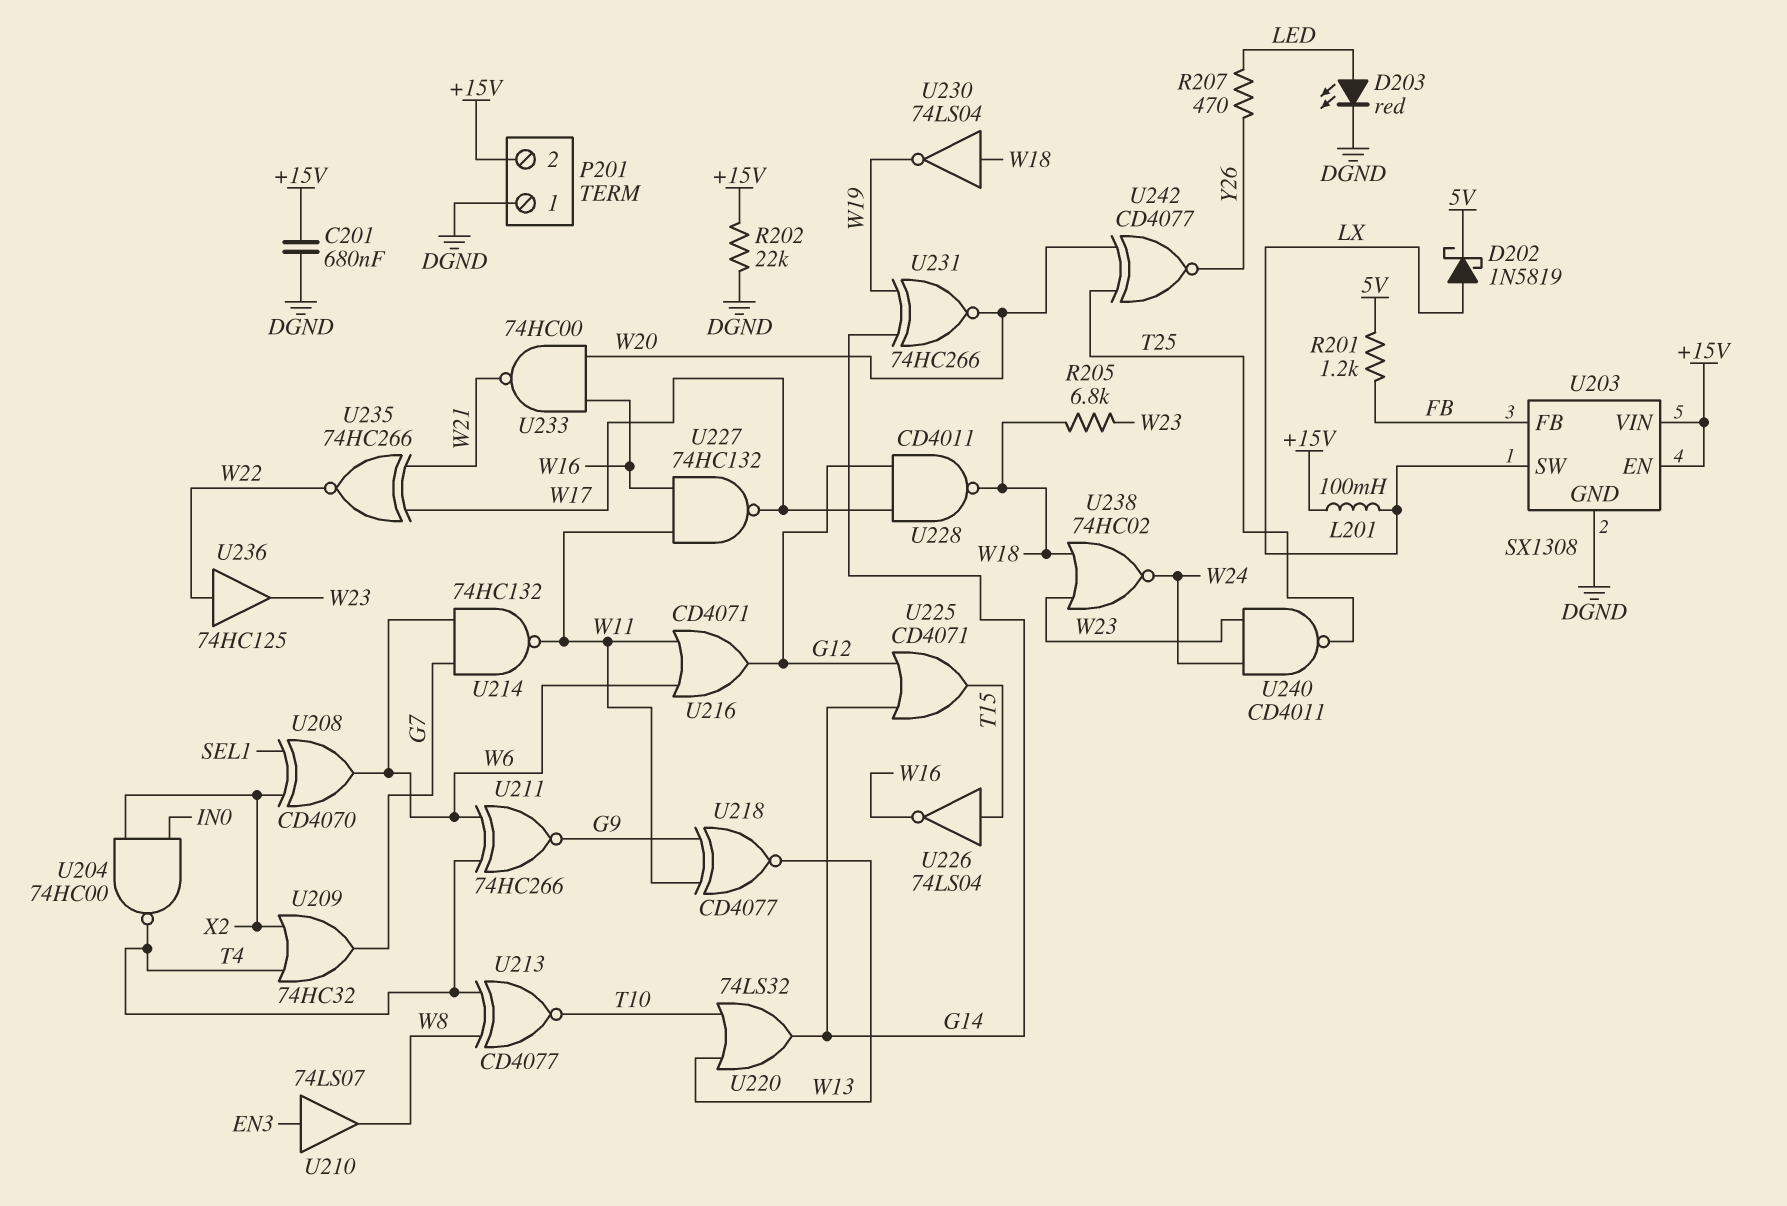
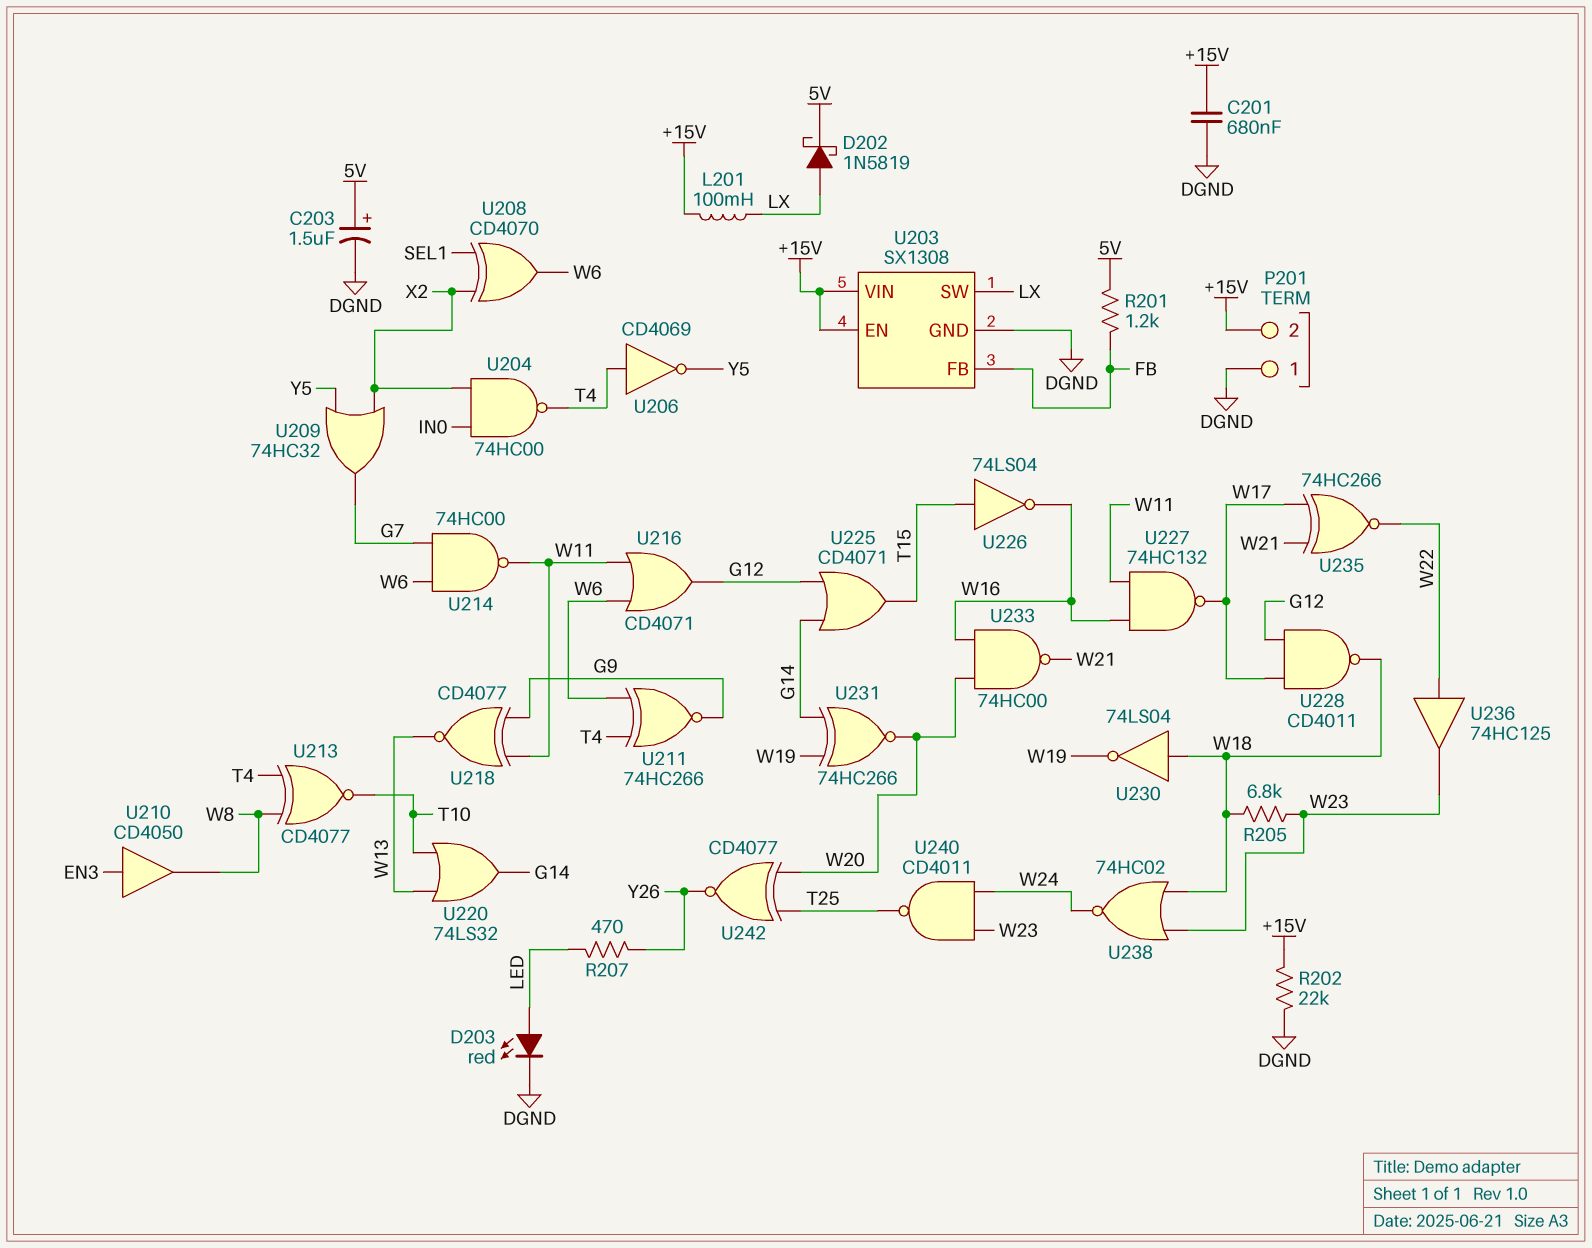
C203: none -> 1.5uF (plus 5V, minus DGND)
U206: none -> NOT CD4069 (in T4, out Y5)
U209: OR 74HC32 (in T4, in X2, out G7) -> OR 74HC32 (in X2, in Y5, out G7)
U210: buffer 74LS07 (in EN3, out W8) -> buffer CD4050 (in EN3, out W8)
U214: NAND 74HC132 (in G7, in W6, out W11) -> NAND 74HC00 (in G7, in W6, out W11)

